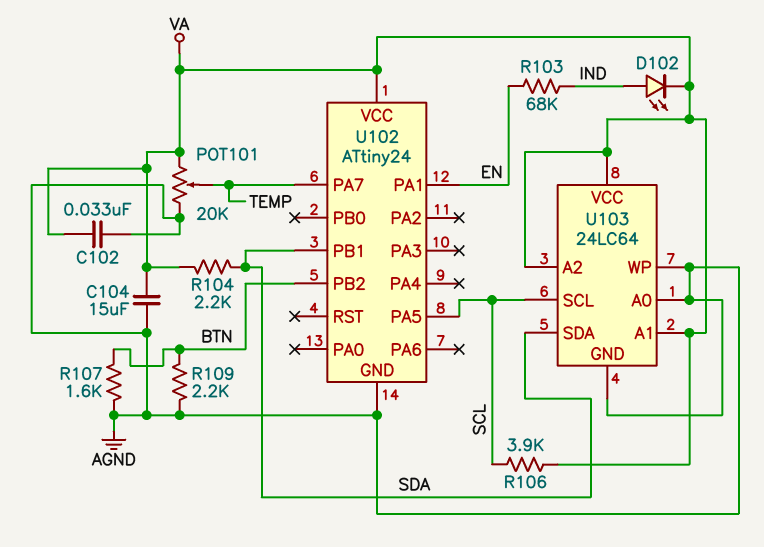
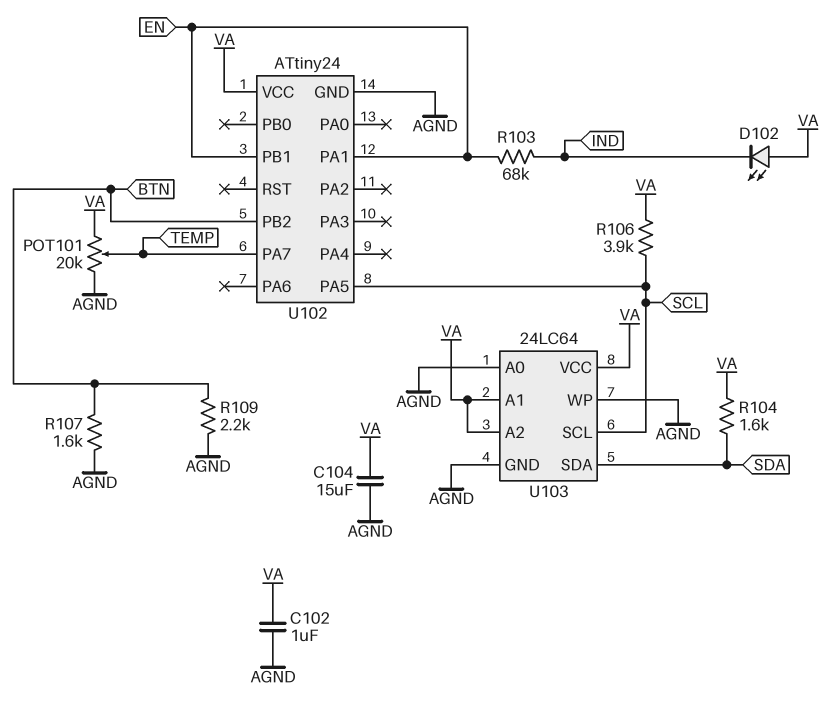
C102: 33nF (AGND, VA) -> 1uF (AGND, VA)
D102: LED (A IND, K VA) -> LED (A VA, K IND)
R104: 2.2k (SDA, VA) -> 1.6k (SDA, VA)
U102 pin PB1: SDA -> EN

